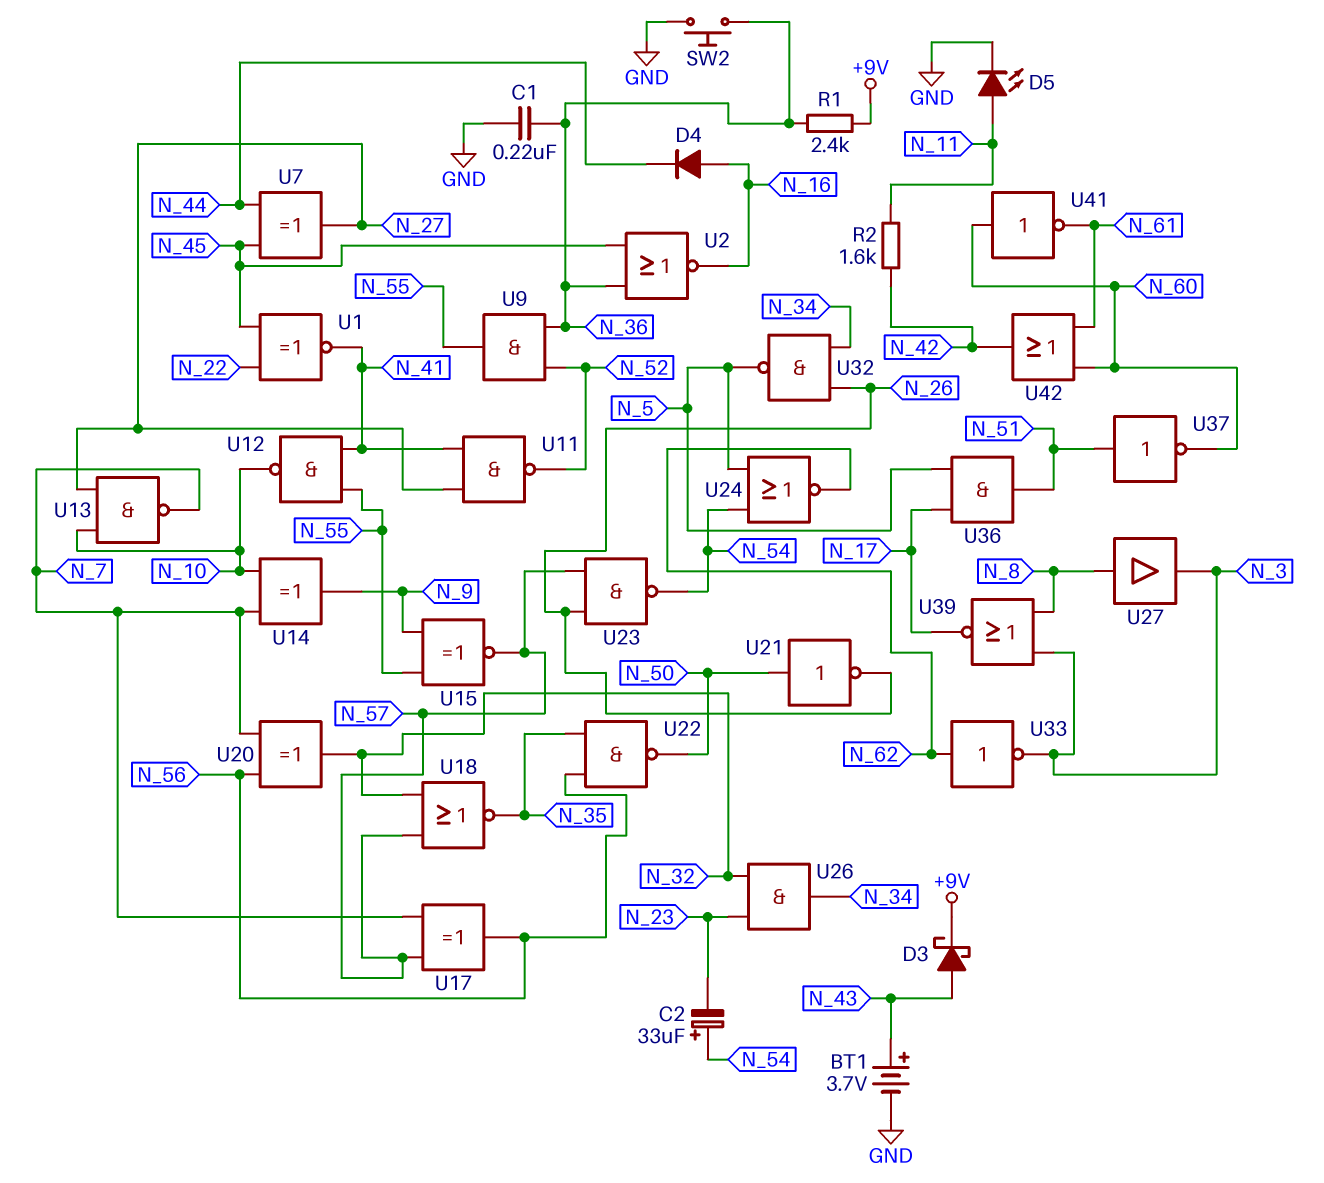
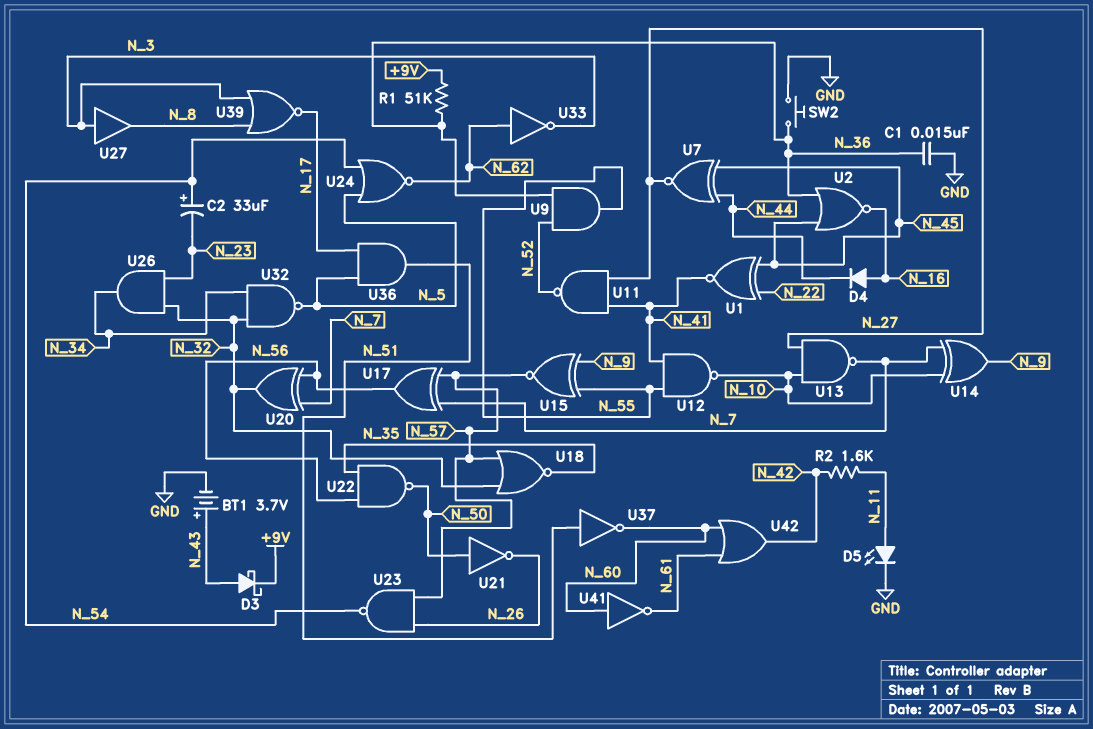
C1: 220nF (GND, N_36) -> 15nF (GND, N_36)
R1: 2.4k (+9V, N_36) -> 51k (+9V, N_36)
U7: XOR (in N_44, in N_45, out N_27) -> XNOR (in N_44, in N_45, out N_27)
U27: buffer (in N_8, out N_3) -> buffer (in N_3, out N_8)
U32: NAND (in N_26, in N_34, out N_5) -> NAND (in N_32, in N_34, out N_5)

